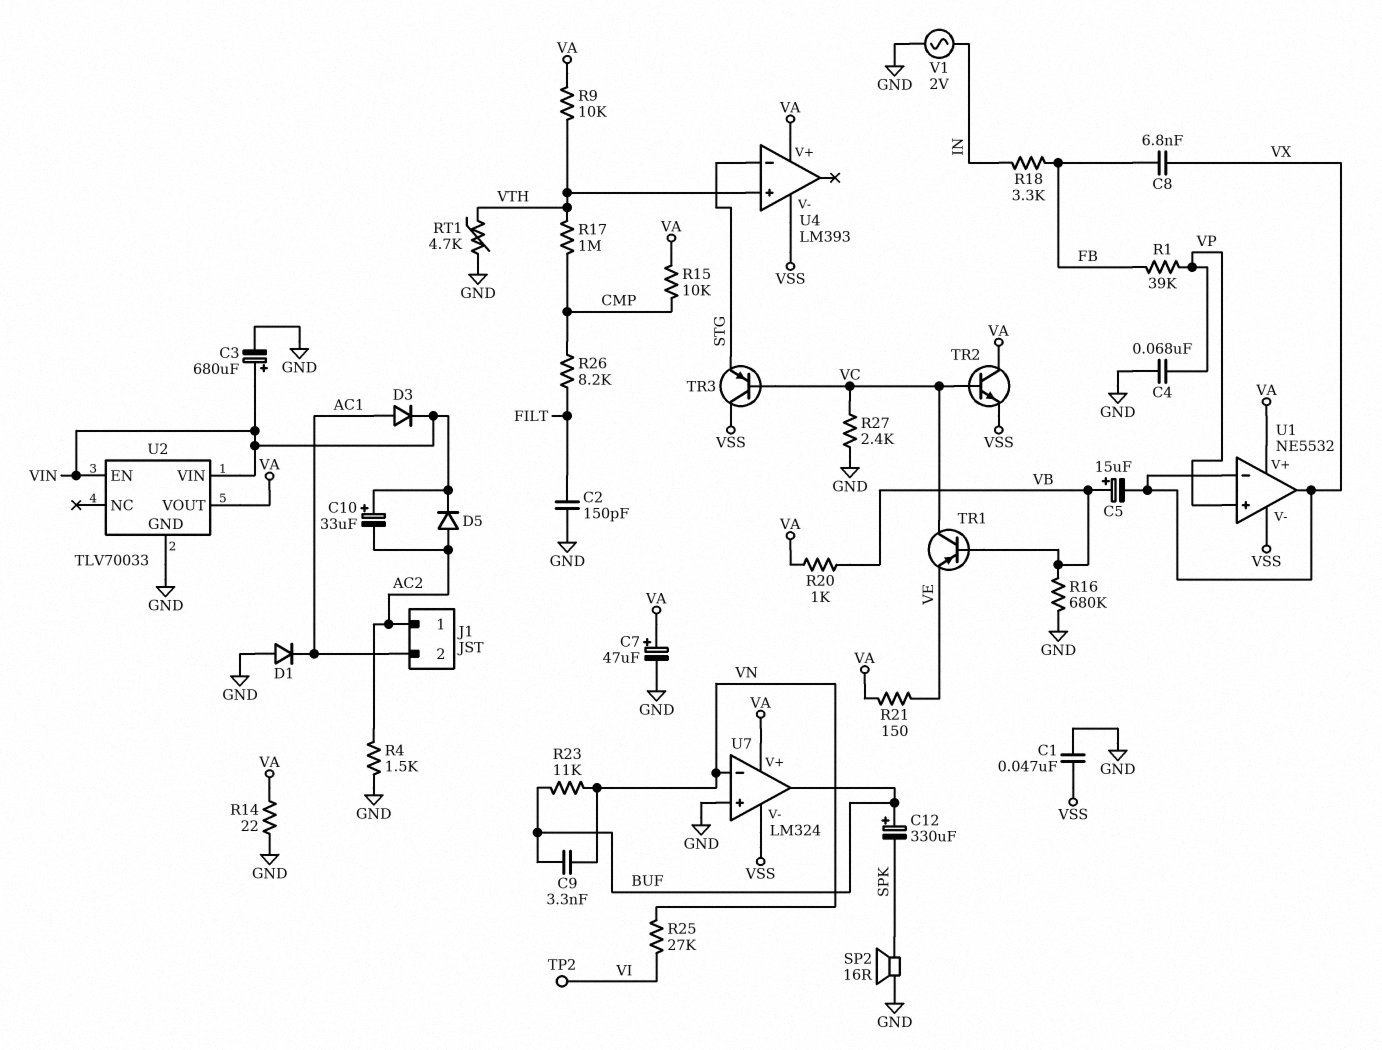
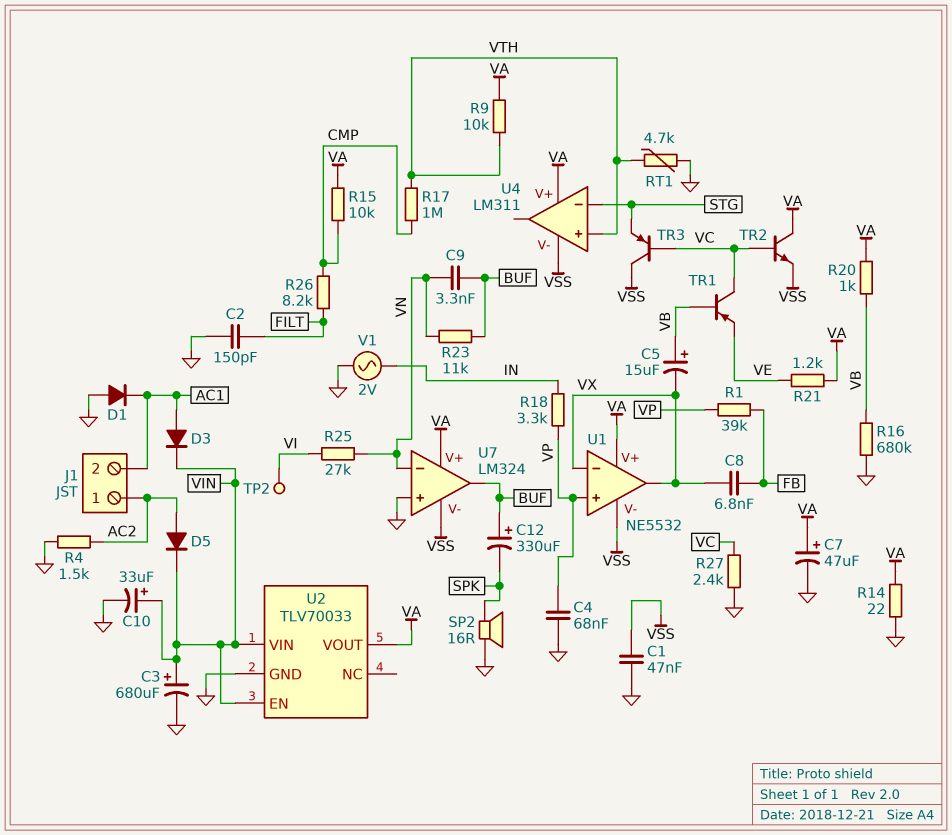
C10: 33uF (plus VIN, minus AC2) -> 33uF (plus VIN, minus GND)
R18: 3.3k (FB, IN) -> 3.3k (IN, VP)
R21: 150 (VA, VE) -> 1.2k (VA, VE)
U4: LM393 -> LM311

